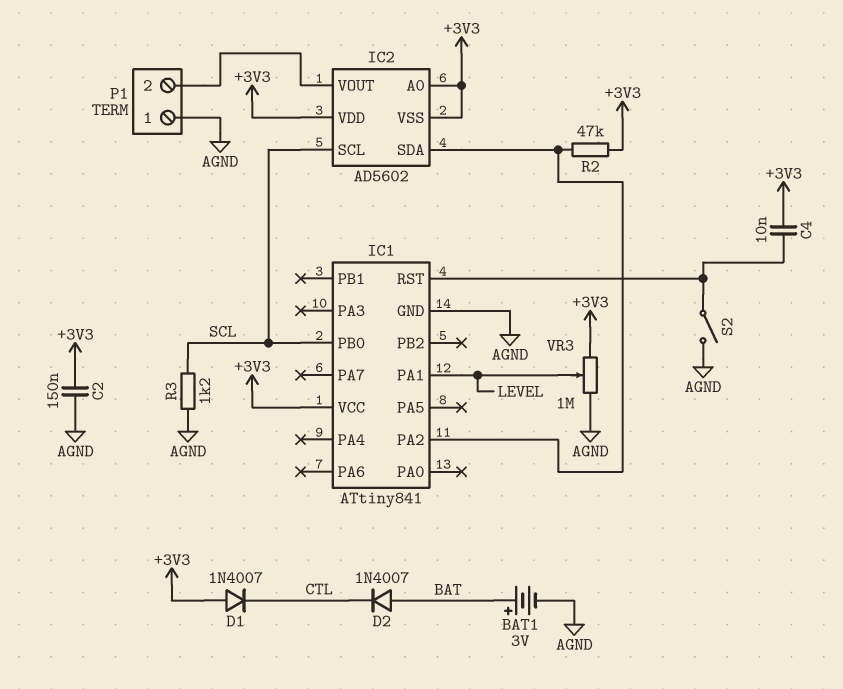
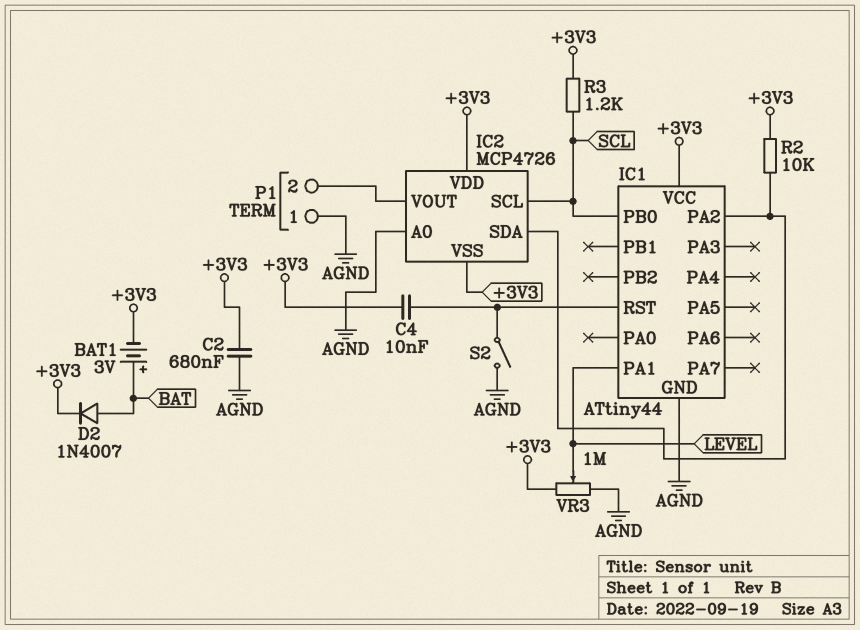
BAT1: 3V (plus BAT, minus AGND) -> 3V (plus BAT, minus +3V3)
C2: 150nF (+3V3, AGND) -> 680nF (+3V3, AGND)
D1: diode 1N4007 (A +3V3, K CTL) -> none
D2: diode 1N4007 (A BAT, K CTL) -> diode 1N4007 (A BAT, K +3V3)
IC1: ATtiny841 -> ATtiny44
IC2: AD5602 -> MCP4726
IC2 pin A0: +3V3 -> AGND
R2: 47k (+3V3, IC1/PA2) -> 10k (+3V3, IC1/PA2)
R3: 1.2k (AGND, SCL) -> 1.2k (+3V3, SCL)

